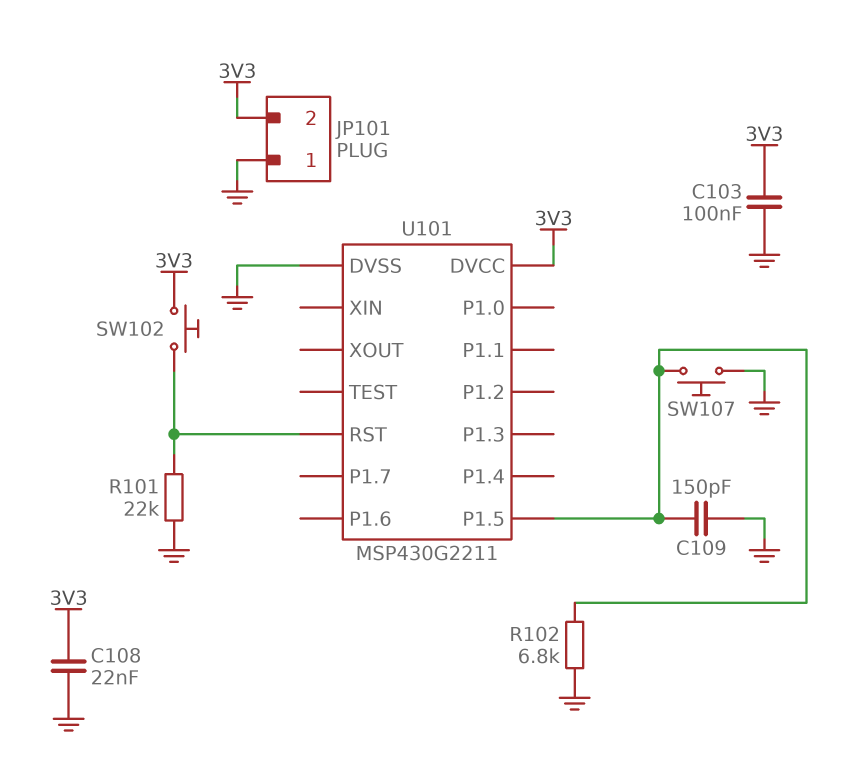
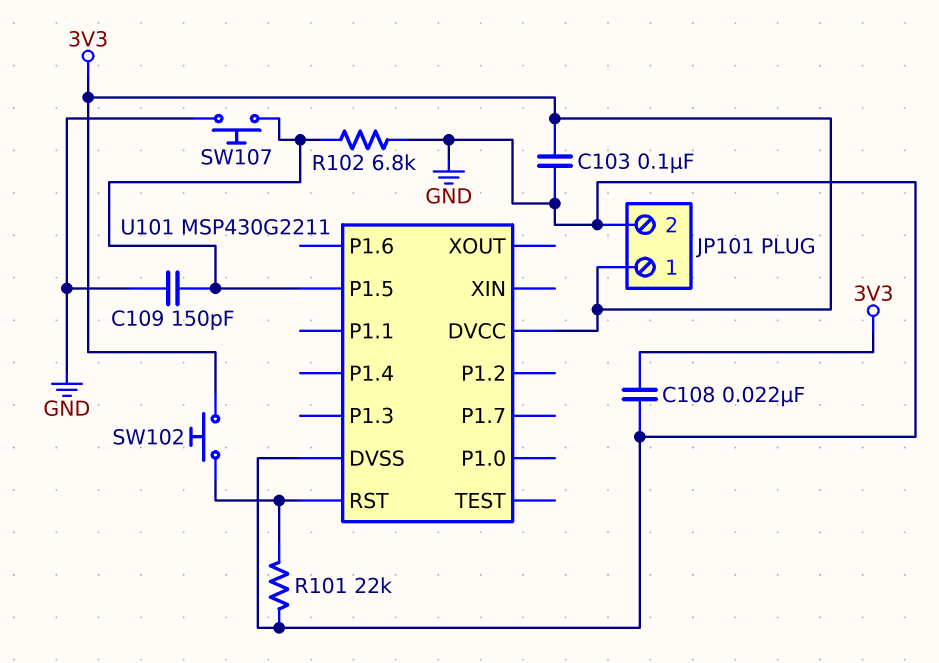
JP101 pin 1: GND -> 3V3
JP101 pin 2: 3V3 -> GND

